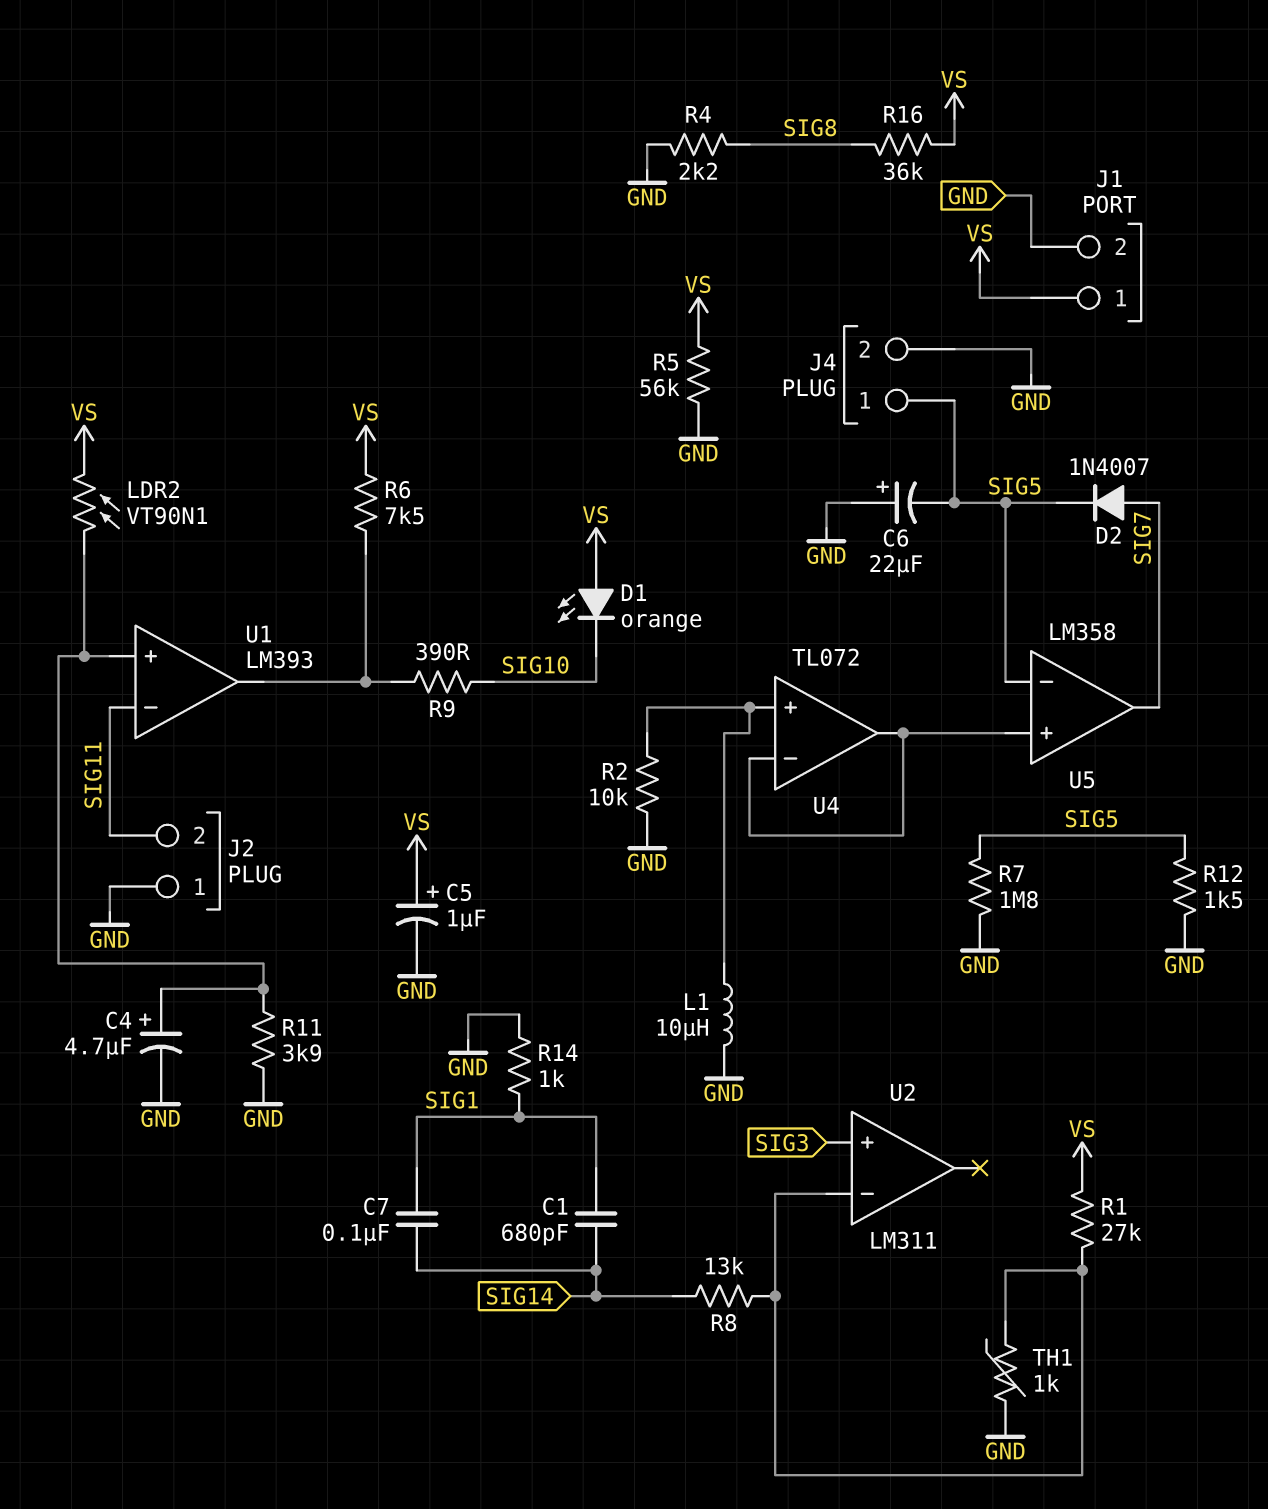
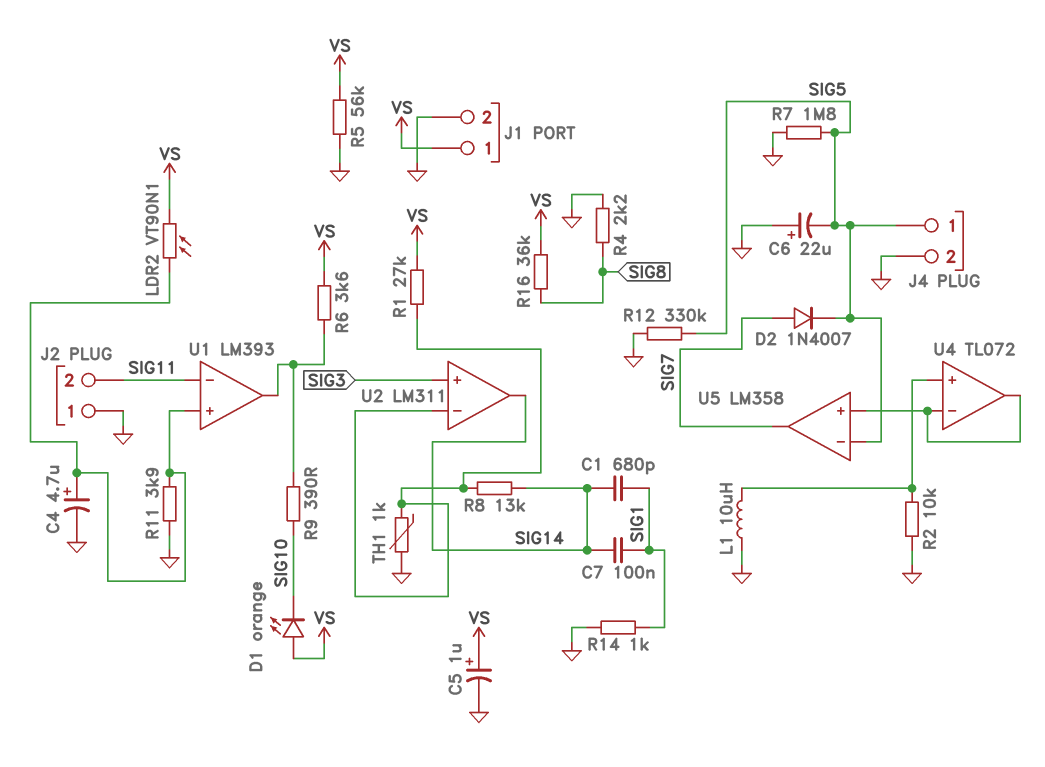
R6: 7.5k (U1/out, VS) -> 3.6k (U1/out, VS)
R12: 1.5k (GND, SIG5) -> 330k (GND, SIG5)
U2 pin out: none -> SIG14

